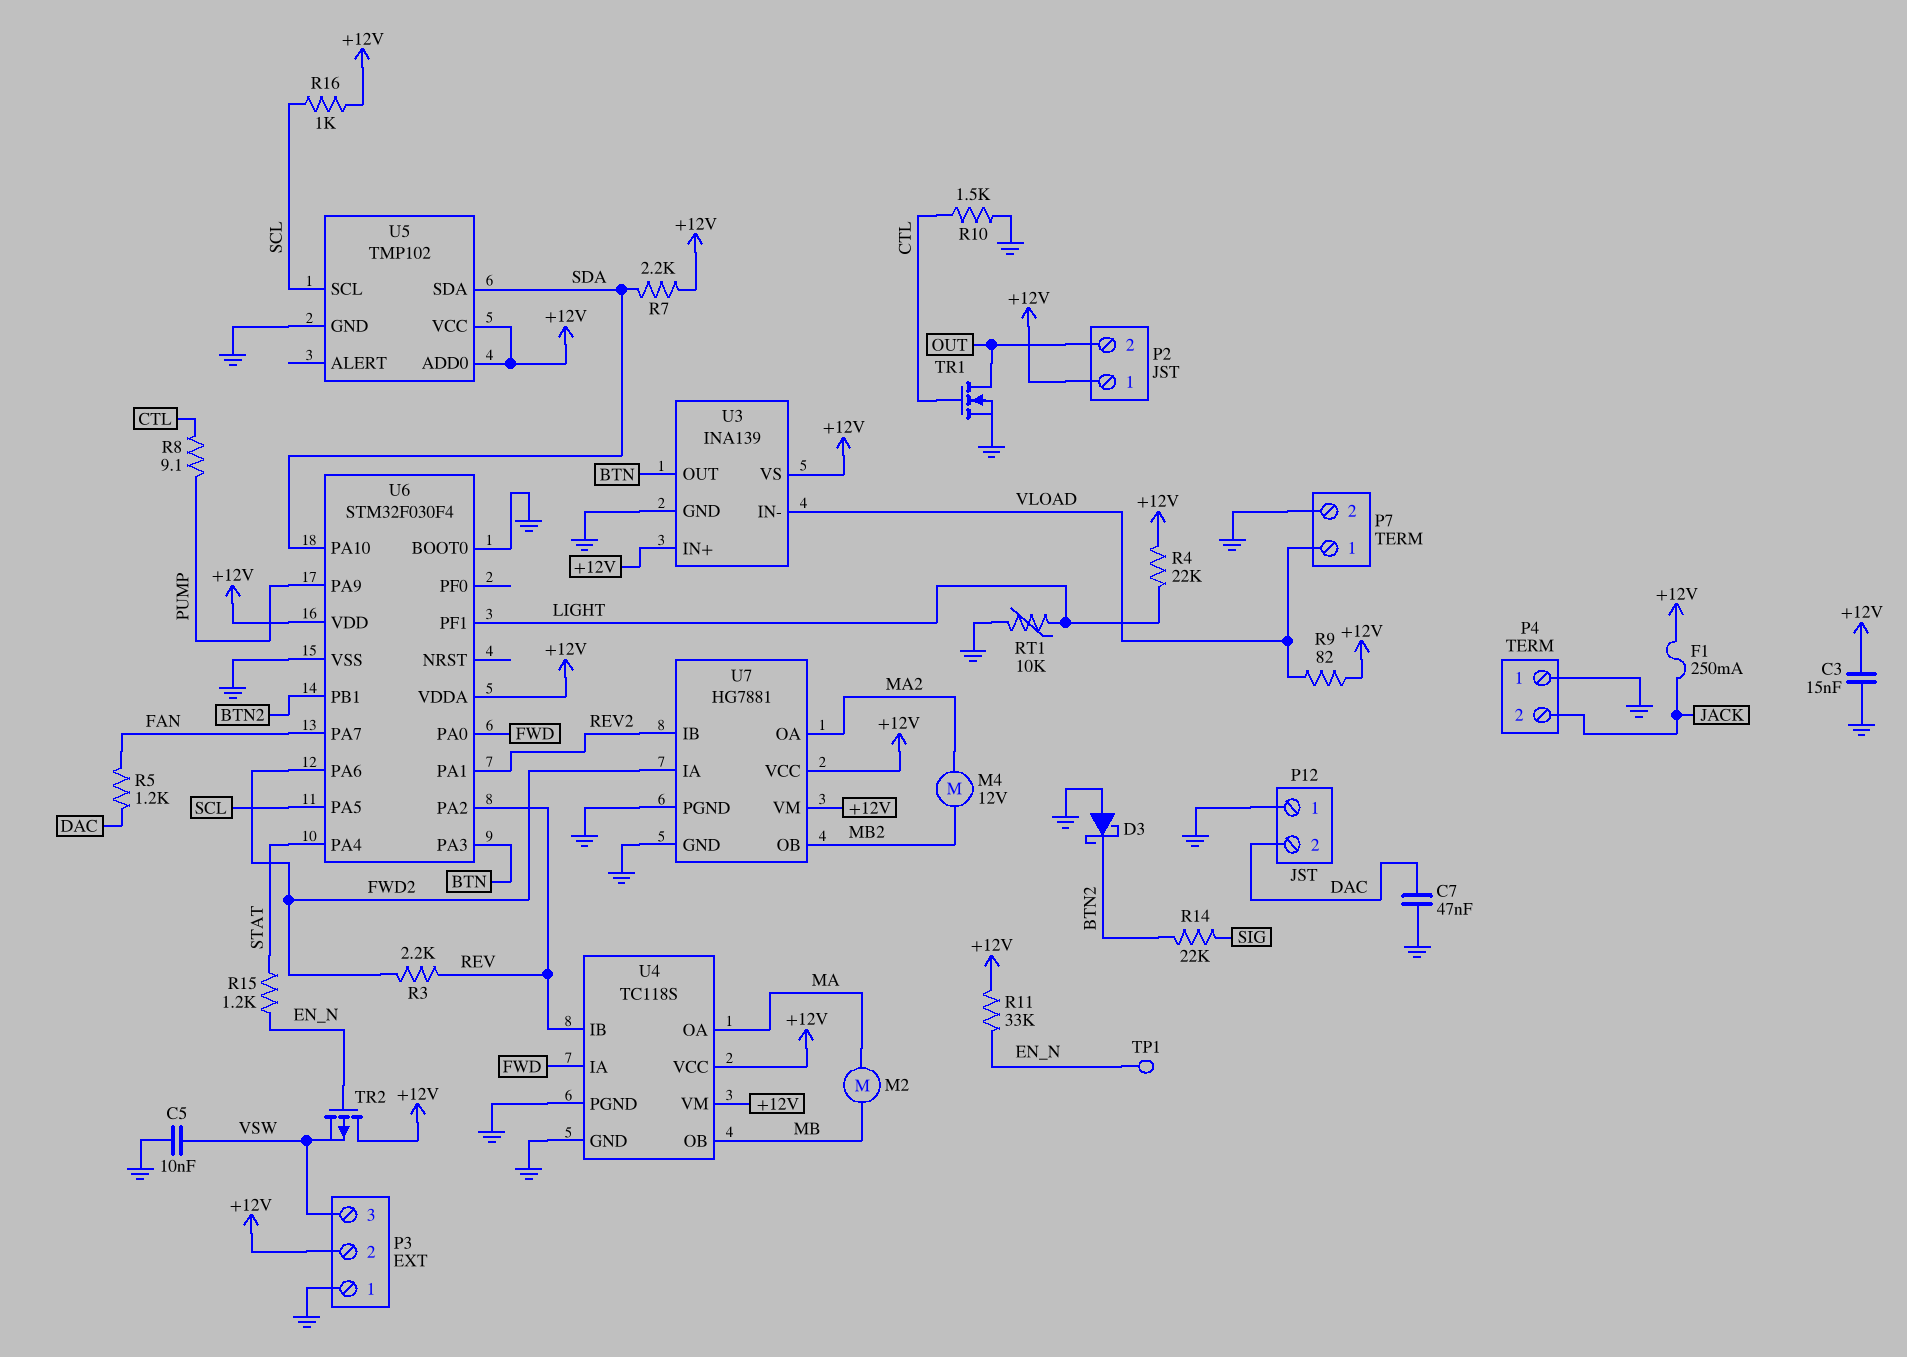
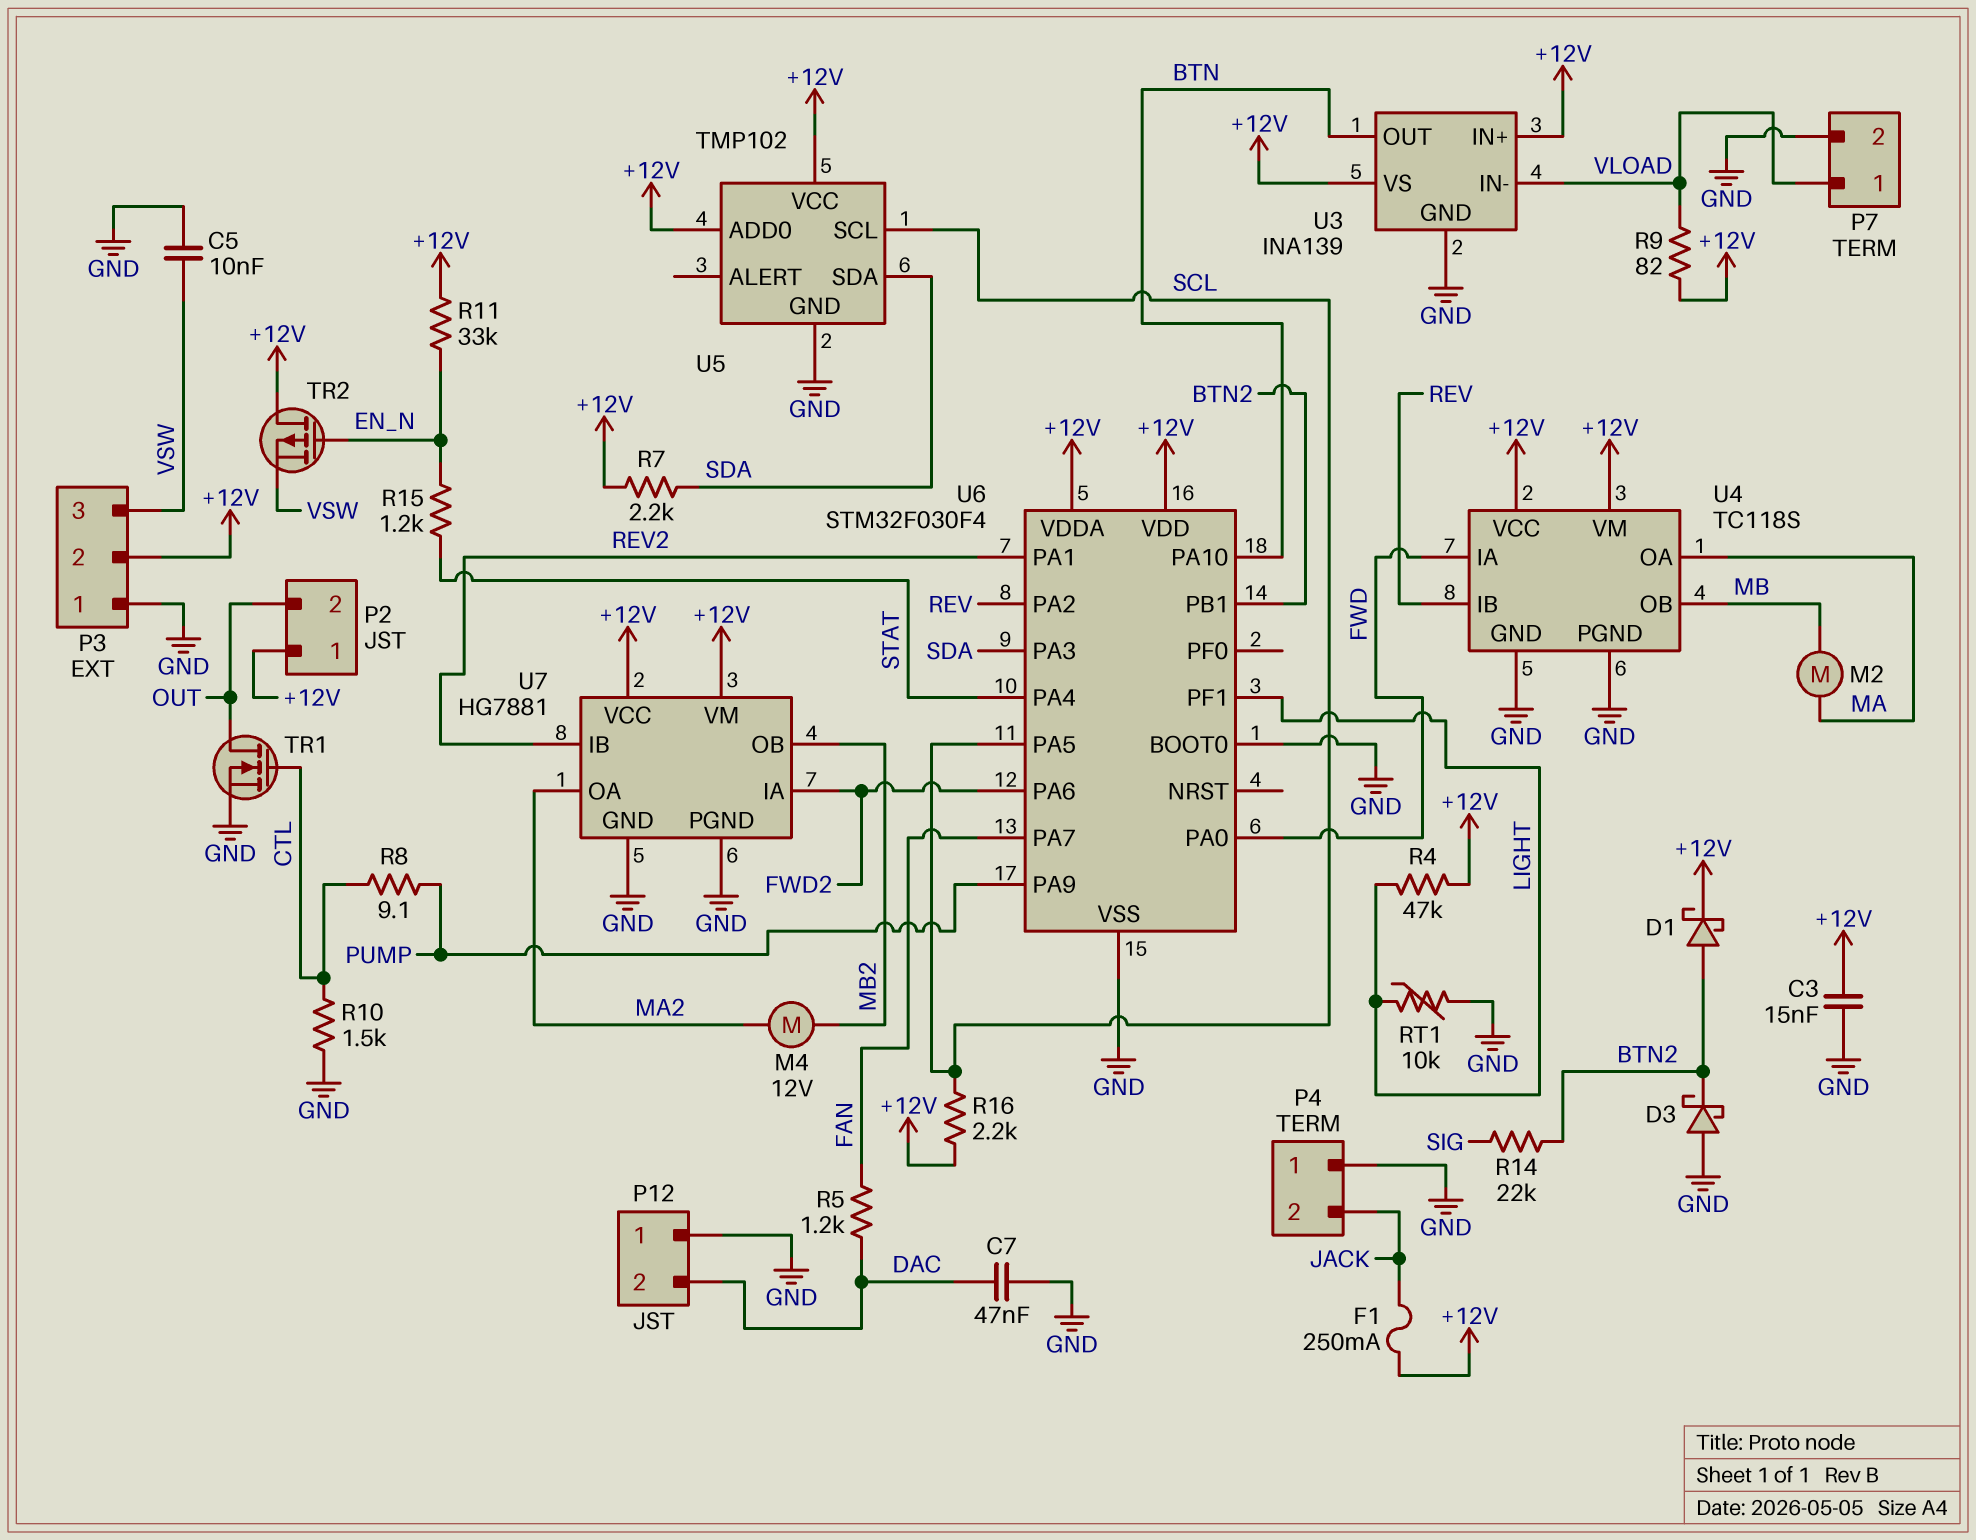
D1: none -> schottky (A BTN2, K +12V)
R3: 2.2k (FWD2, REV) -> none
R4: 22k (+12V, LIGHT) -> 47k (+12V, LIGHT)
R16: 1k (+12V, SCL) -> 2.2k (+12V, SCL)
TP1: test point (EN_N) -> none
U6 pin PA3: BTN -> SDA
U6 pin PA10: SDA -> BTN

